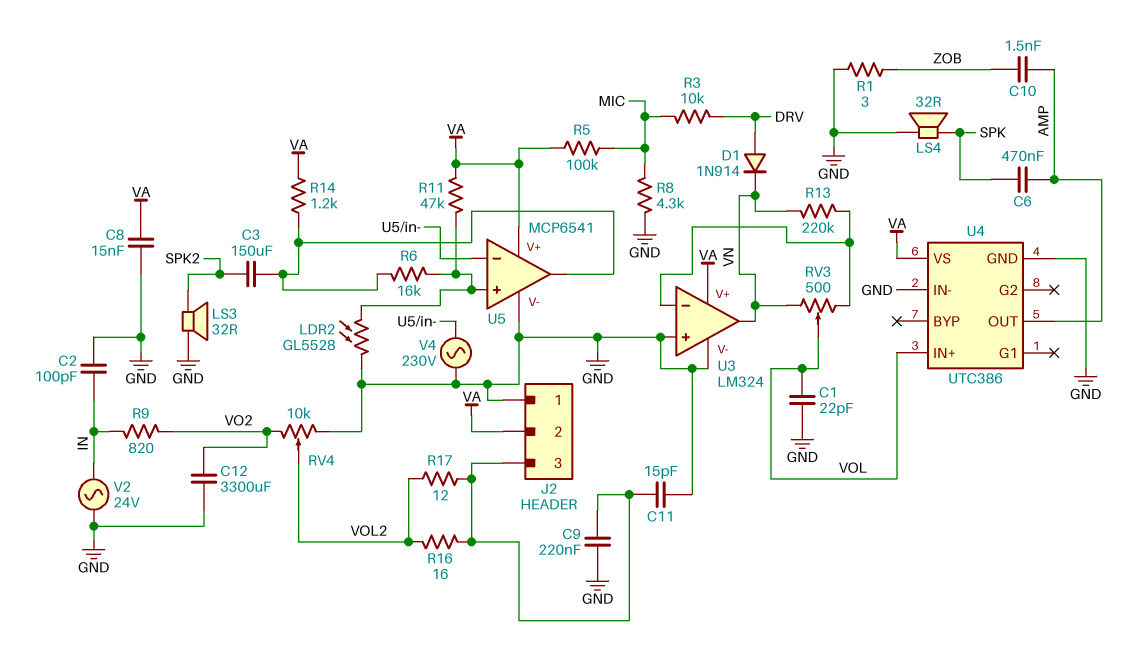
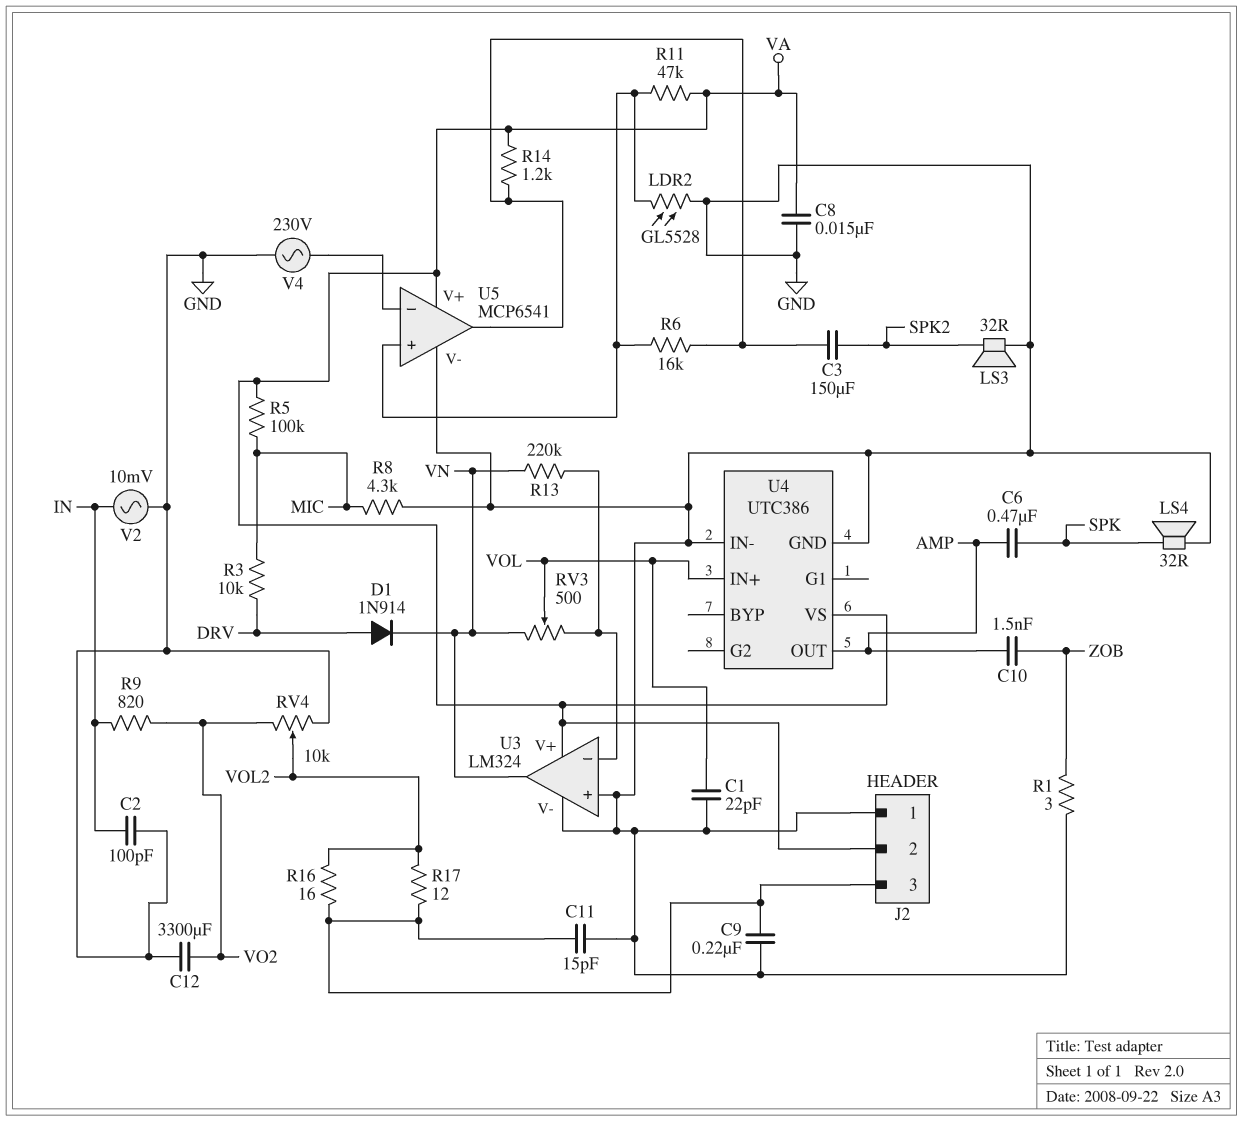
V2: AC 24V (GND, IN) -> AC 10mV (GND, IN)

